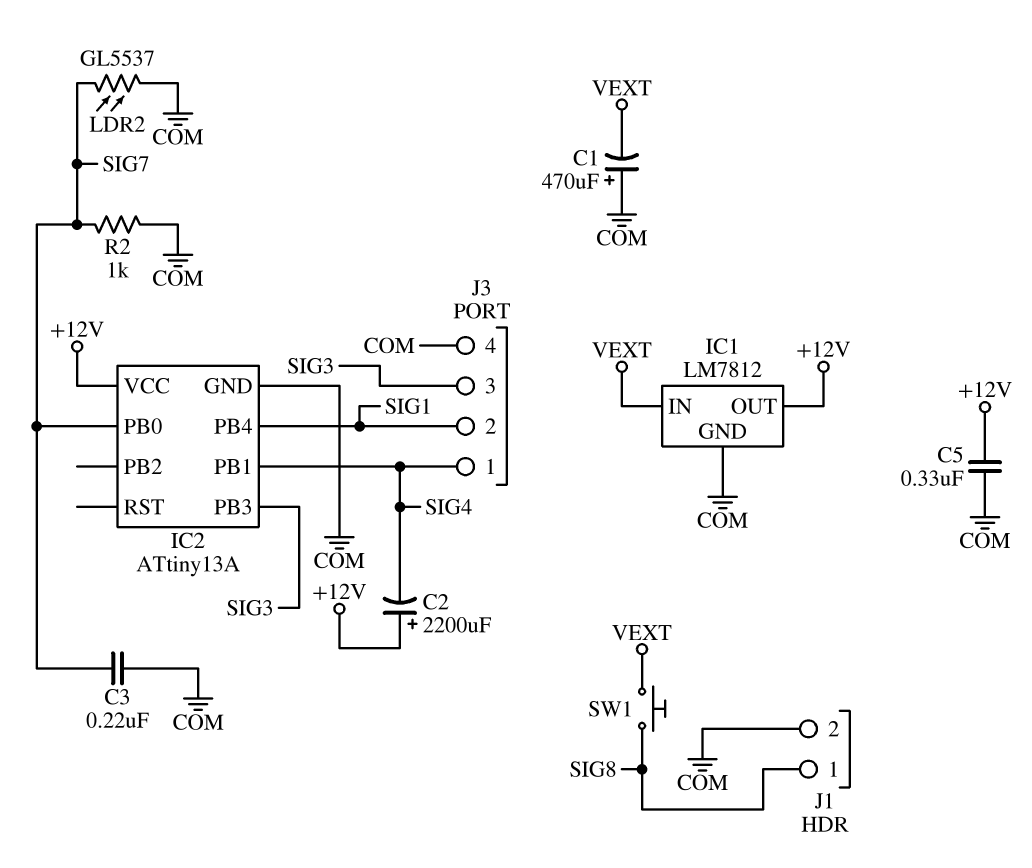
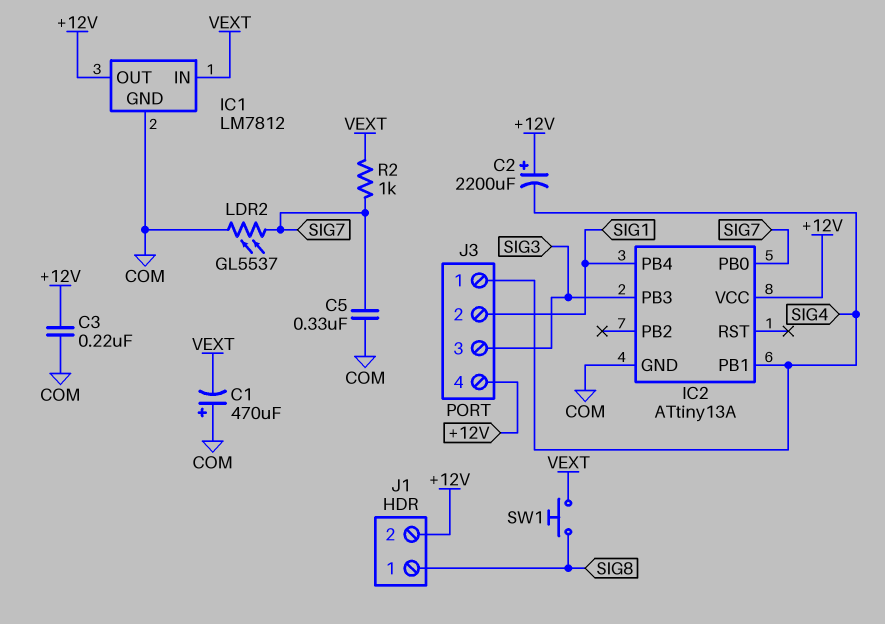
C3: 220nF (COM, SIG7) -> 220nF (+12V, COM)
C5: 330nF (+12V, COM) -> 330nF (COM, SIG7)
J1 pin 2: COM -> +12V
J3 pin 4: COM -> +12V
R2: 1k (COM, SIG7) -> 1k (SIG7, VEXT)

